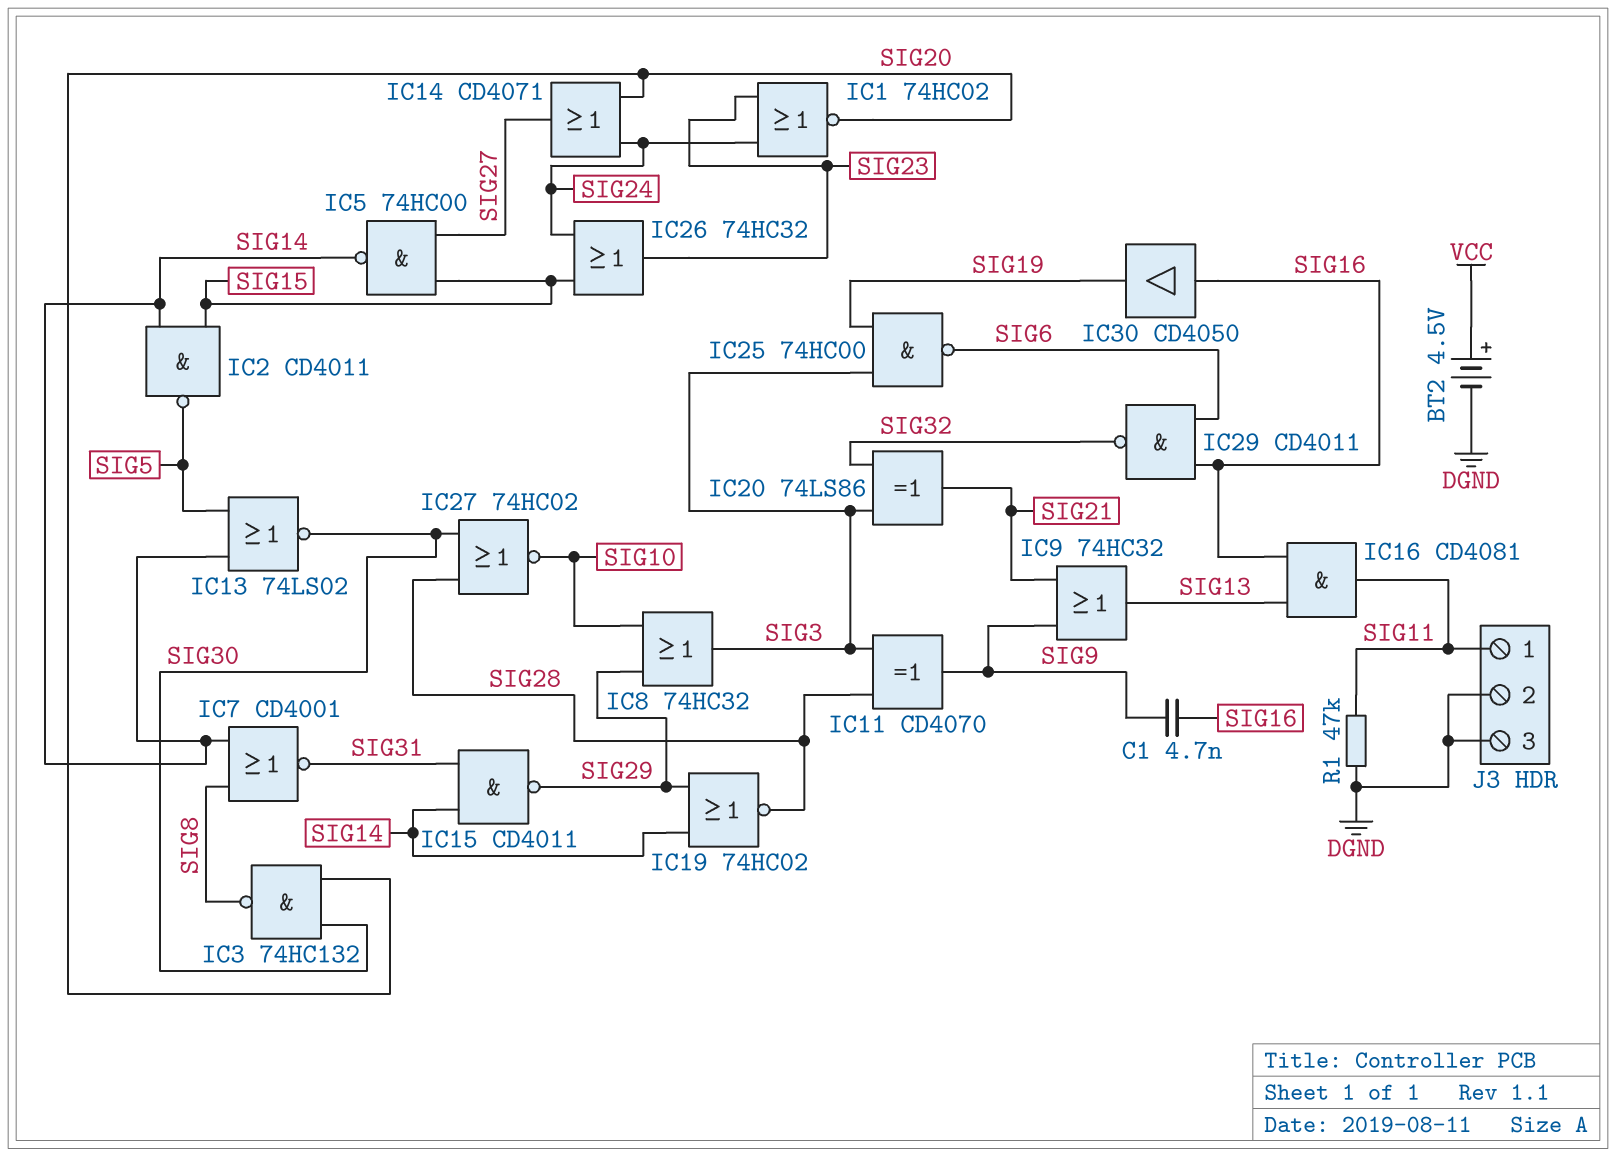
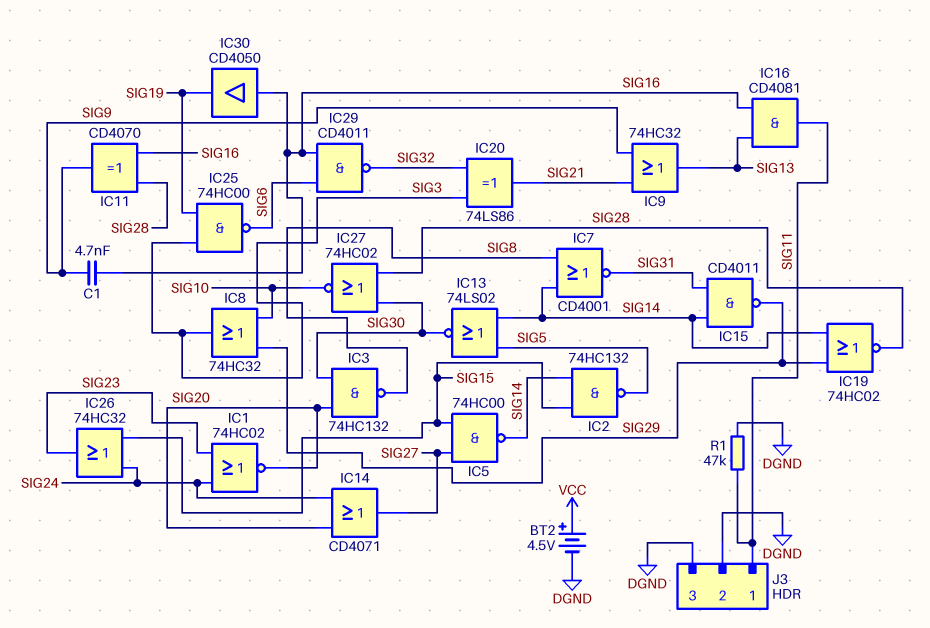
IC2: NAND CD4011 (in SIG14, in SIG15, out SIG5) -> NAND 74HC132 (in SIG14, in SIG15, out SIG5)
IC11: XOR CD4070 (in SIG3, in SIG28, out SIG9) -> XOR CD4070 (in SIG16, in SIG28, out SIG9)

